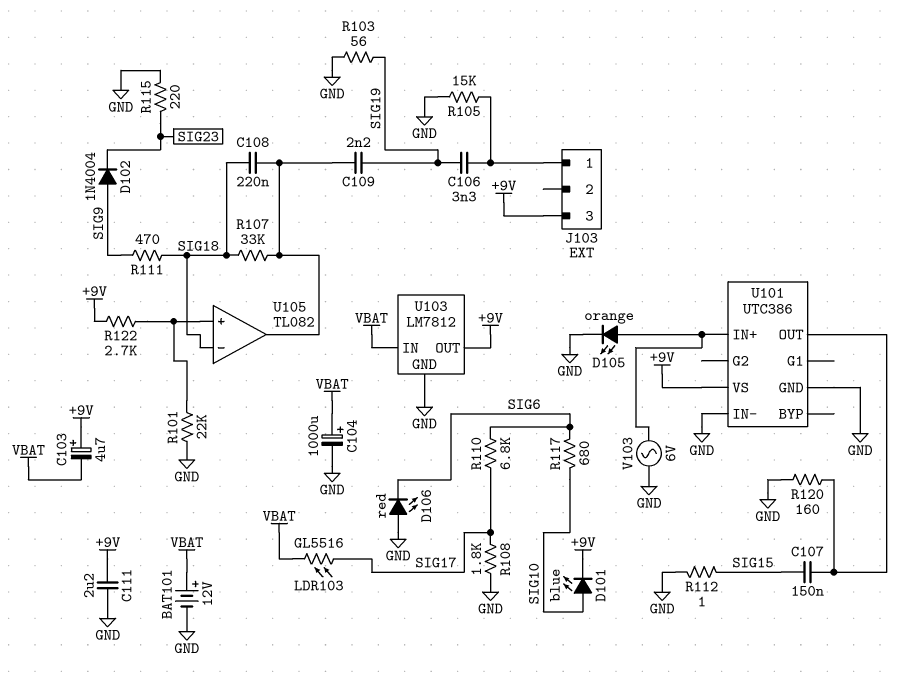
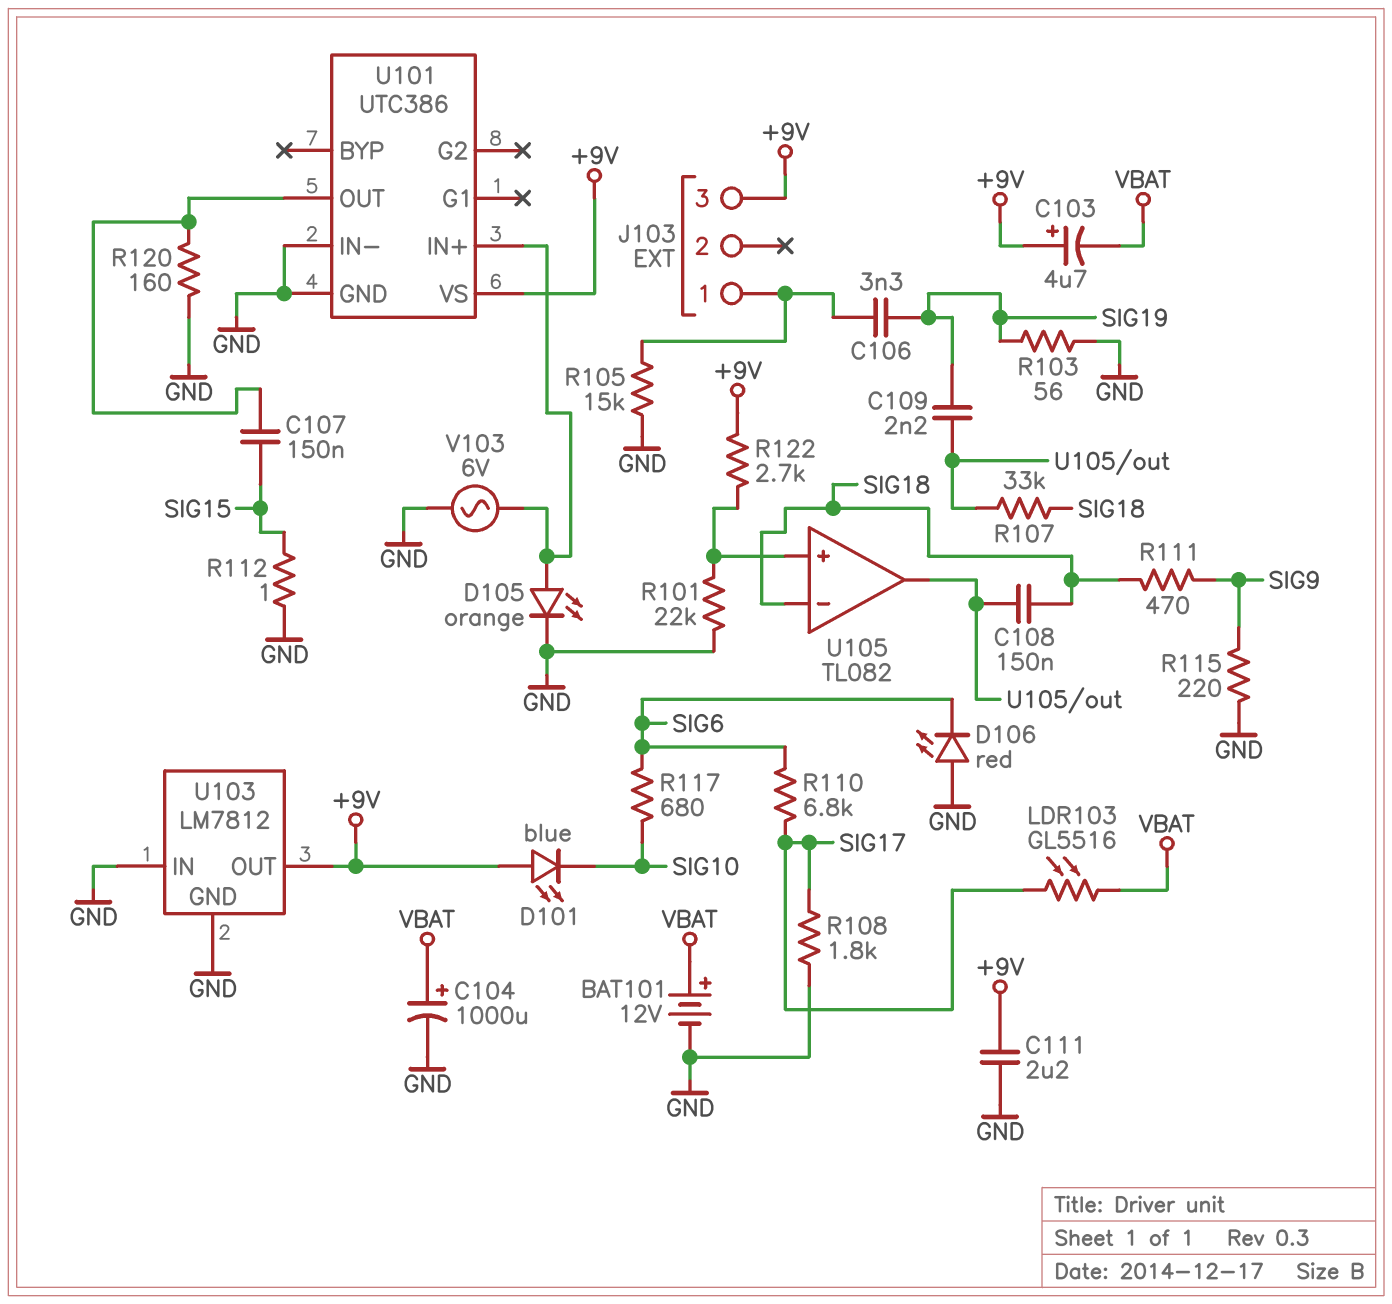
C108: 220nF (SIG18, U105/out) -> 150nF (SIG18, U105/out)
D101: LED blue (A SIG10, K +9V) -> LED blue (A +9V, K SIG10)
D102: diode 1N4004 (A SIG9, K SIG23) -> none
R115: 220 (GND, SIG23) -> 220 (GND, SIG9)
U103 pin IN: VBAT -> GND

